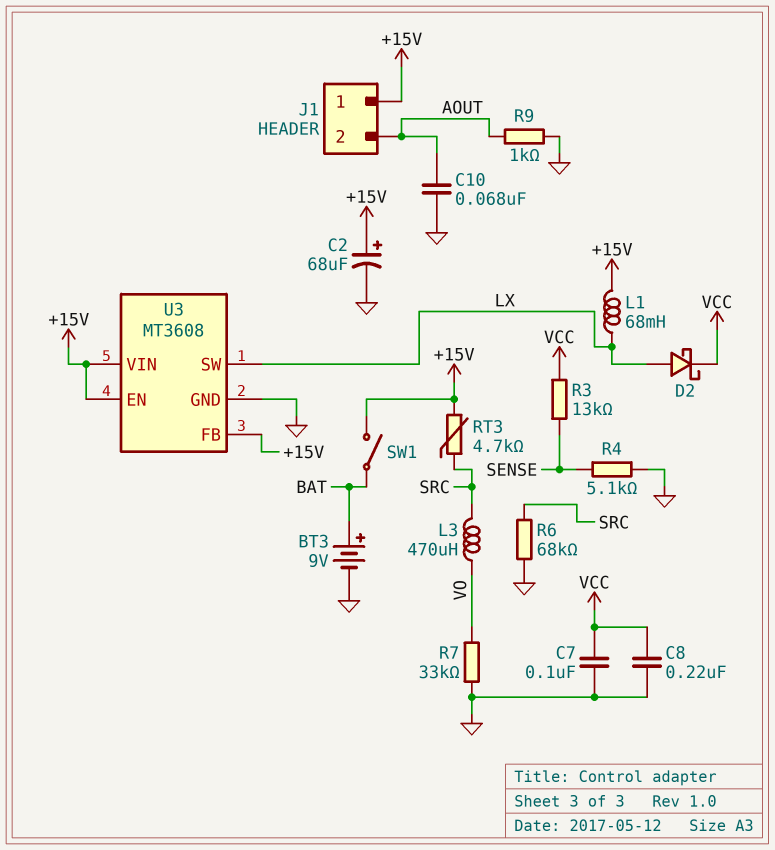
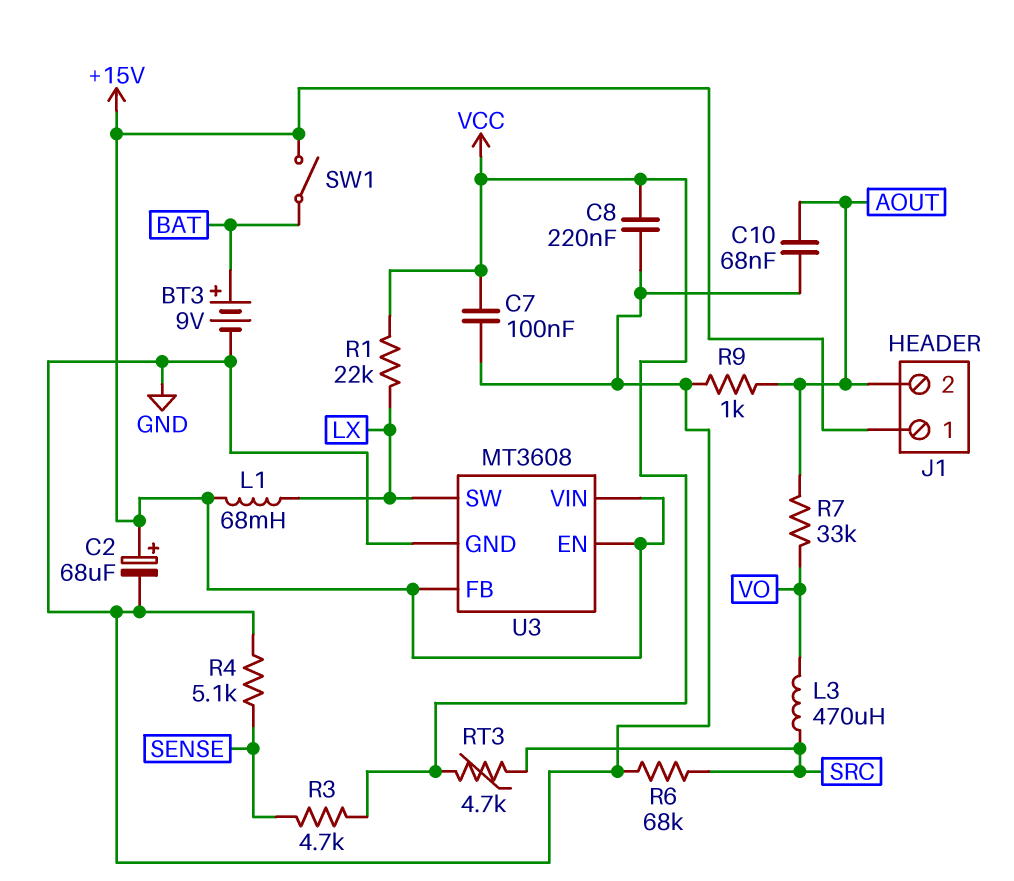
D2: schottky (A LX, K VCC) -> none
R1: none -> 22k (LX, VCC)
R3: 13k (SENSE, VCC) -> 4.7k (SENSE, VCC)
R7: 33k (GND, VO) -> 33k (AOUT, VO)
RT3: 4.7k (+15V, SRC) -> 4.7k (SRC, VCC)

